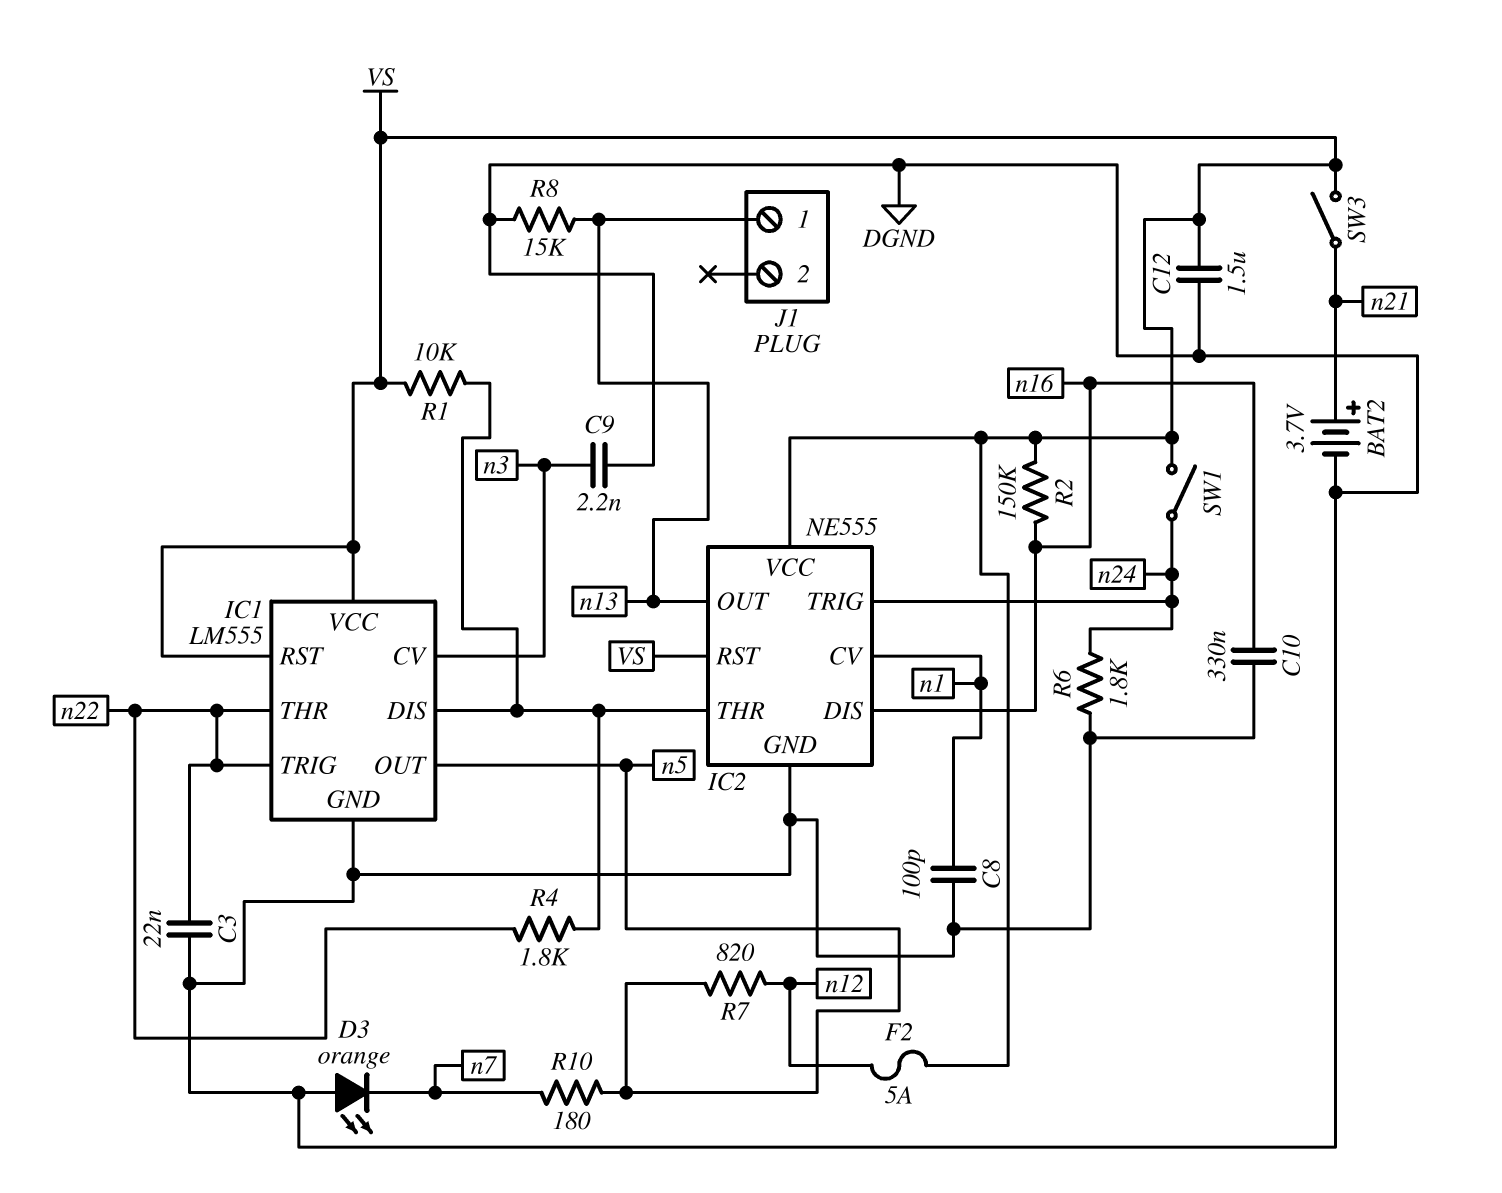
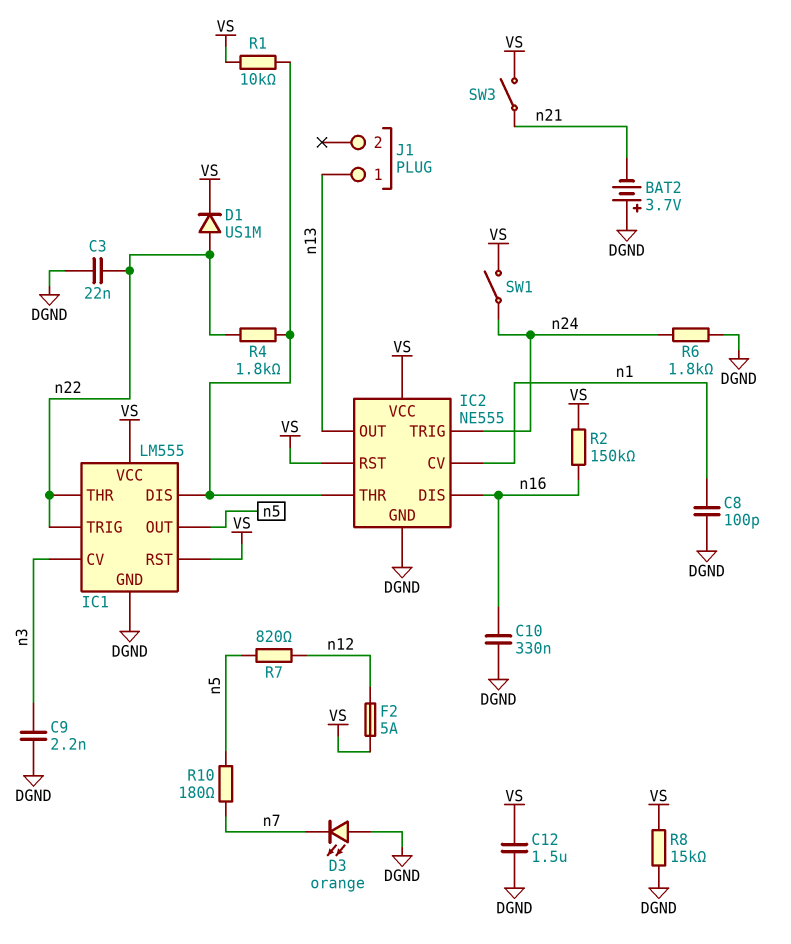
BAT2: 3.7V (plus n21, minus DGND) -> 3.7V (plus DGND, minus n21)
D1: none -> diode US1M (A n22, K VS)
R8: 15k (DGND, n13) -> 15k (DGND, VS)

